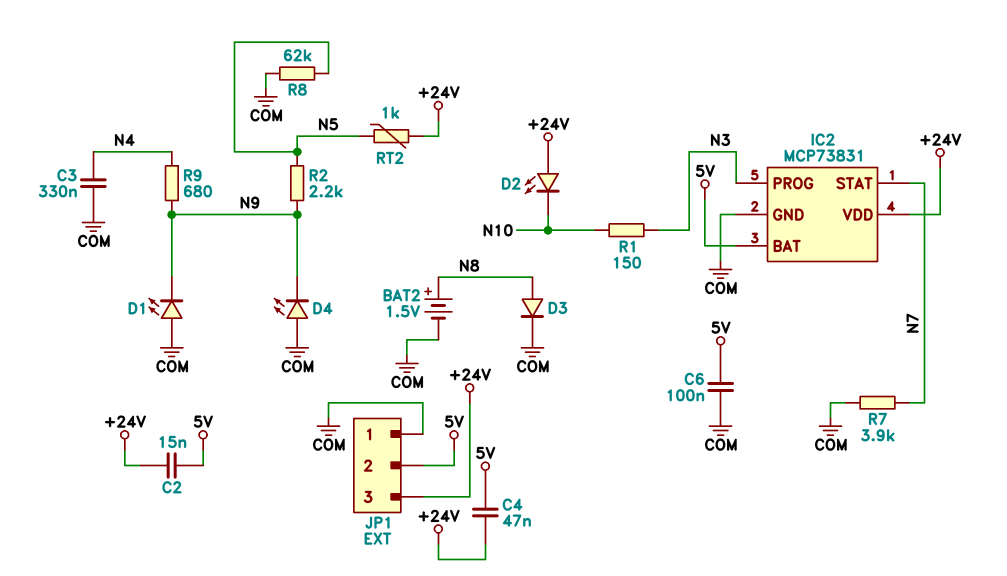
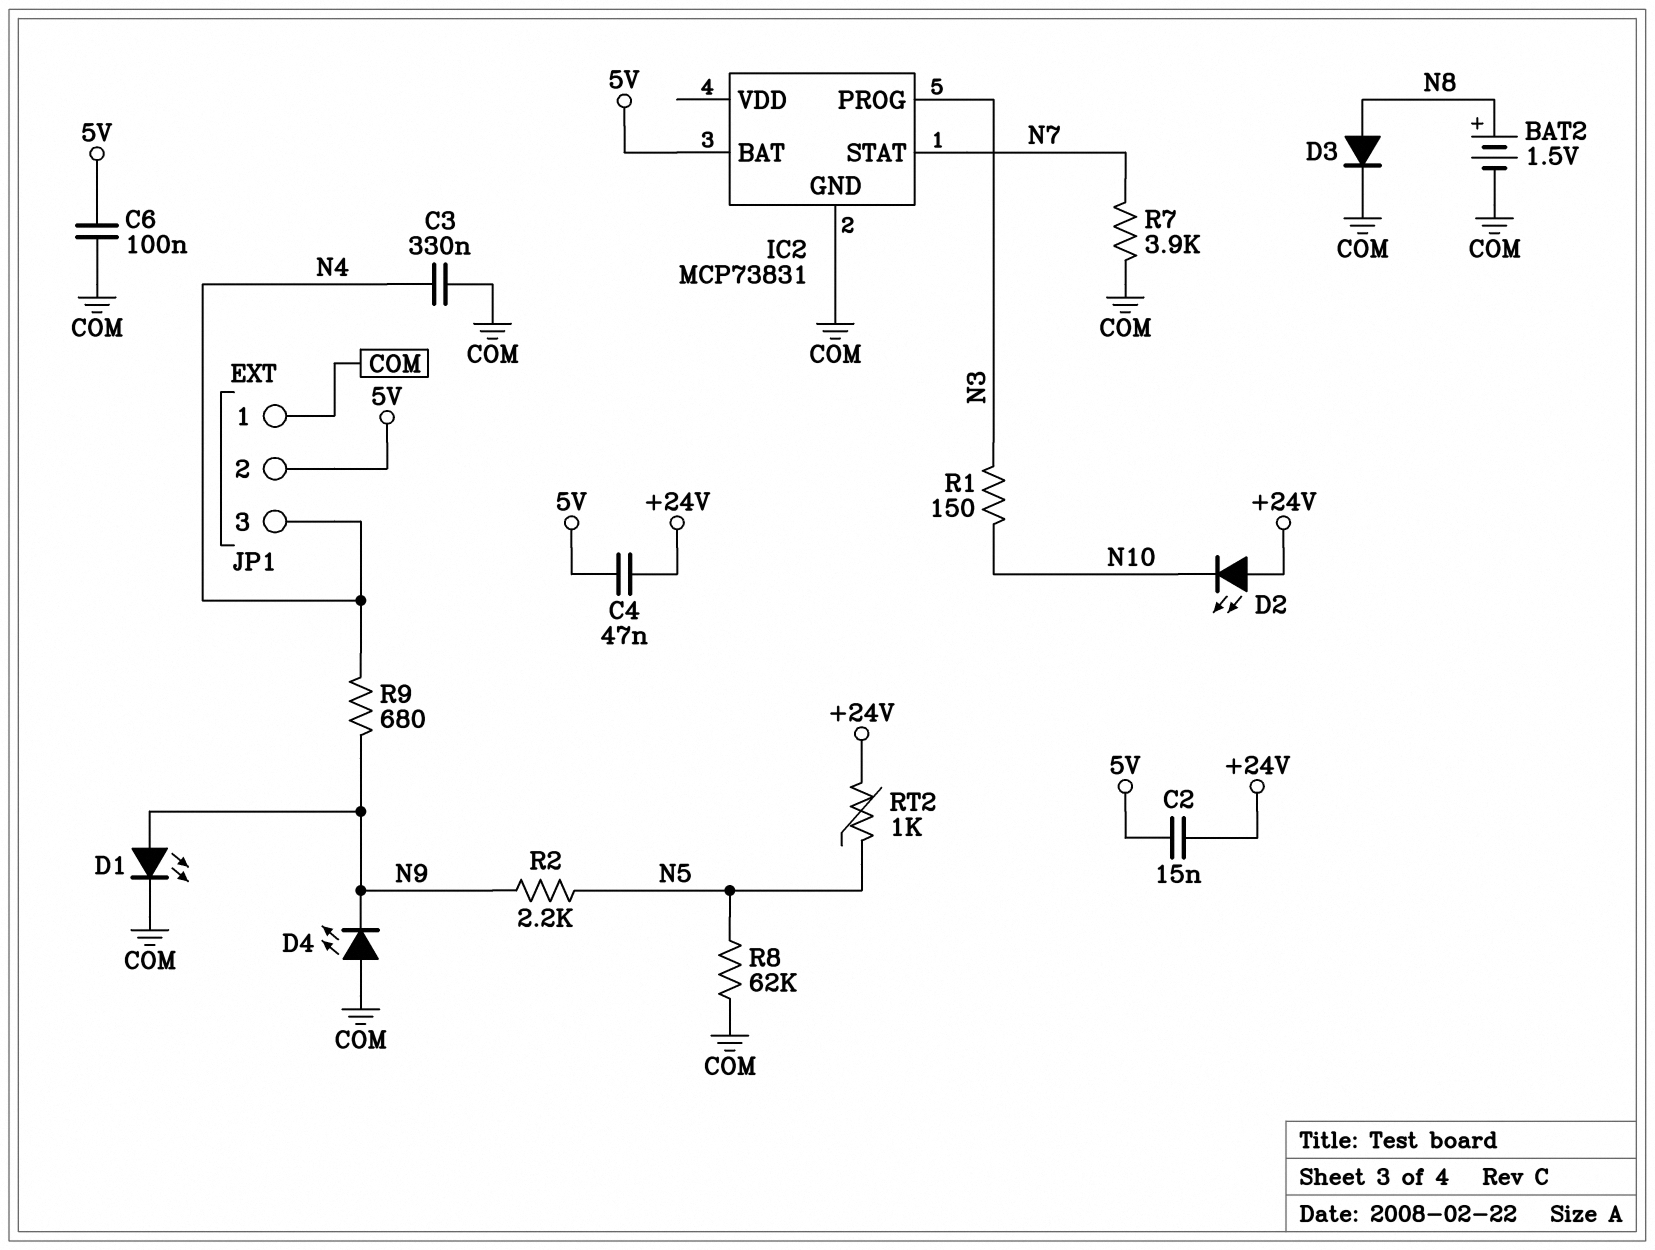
D1: LED (A COM, K N9) -> LED (A N9, K COM)
IC2 pin VDD: +24V -> none
JP1 pin 3: +24V -> N4

